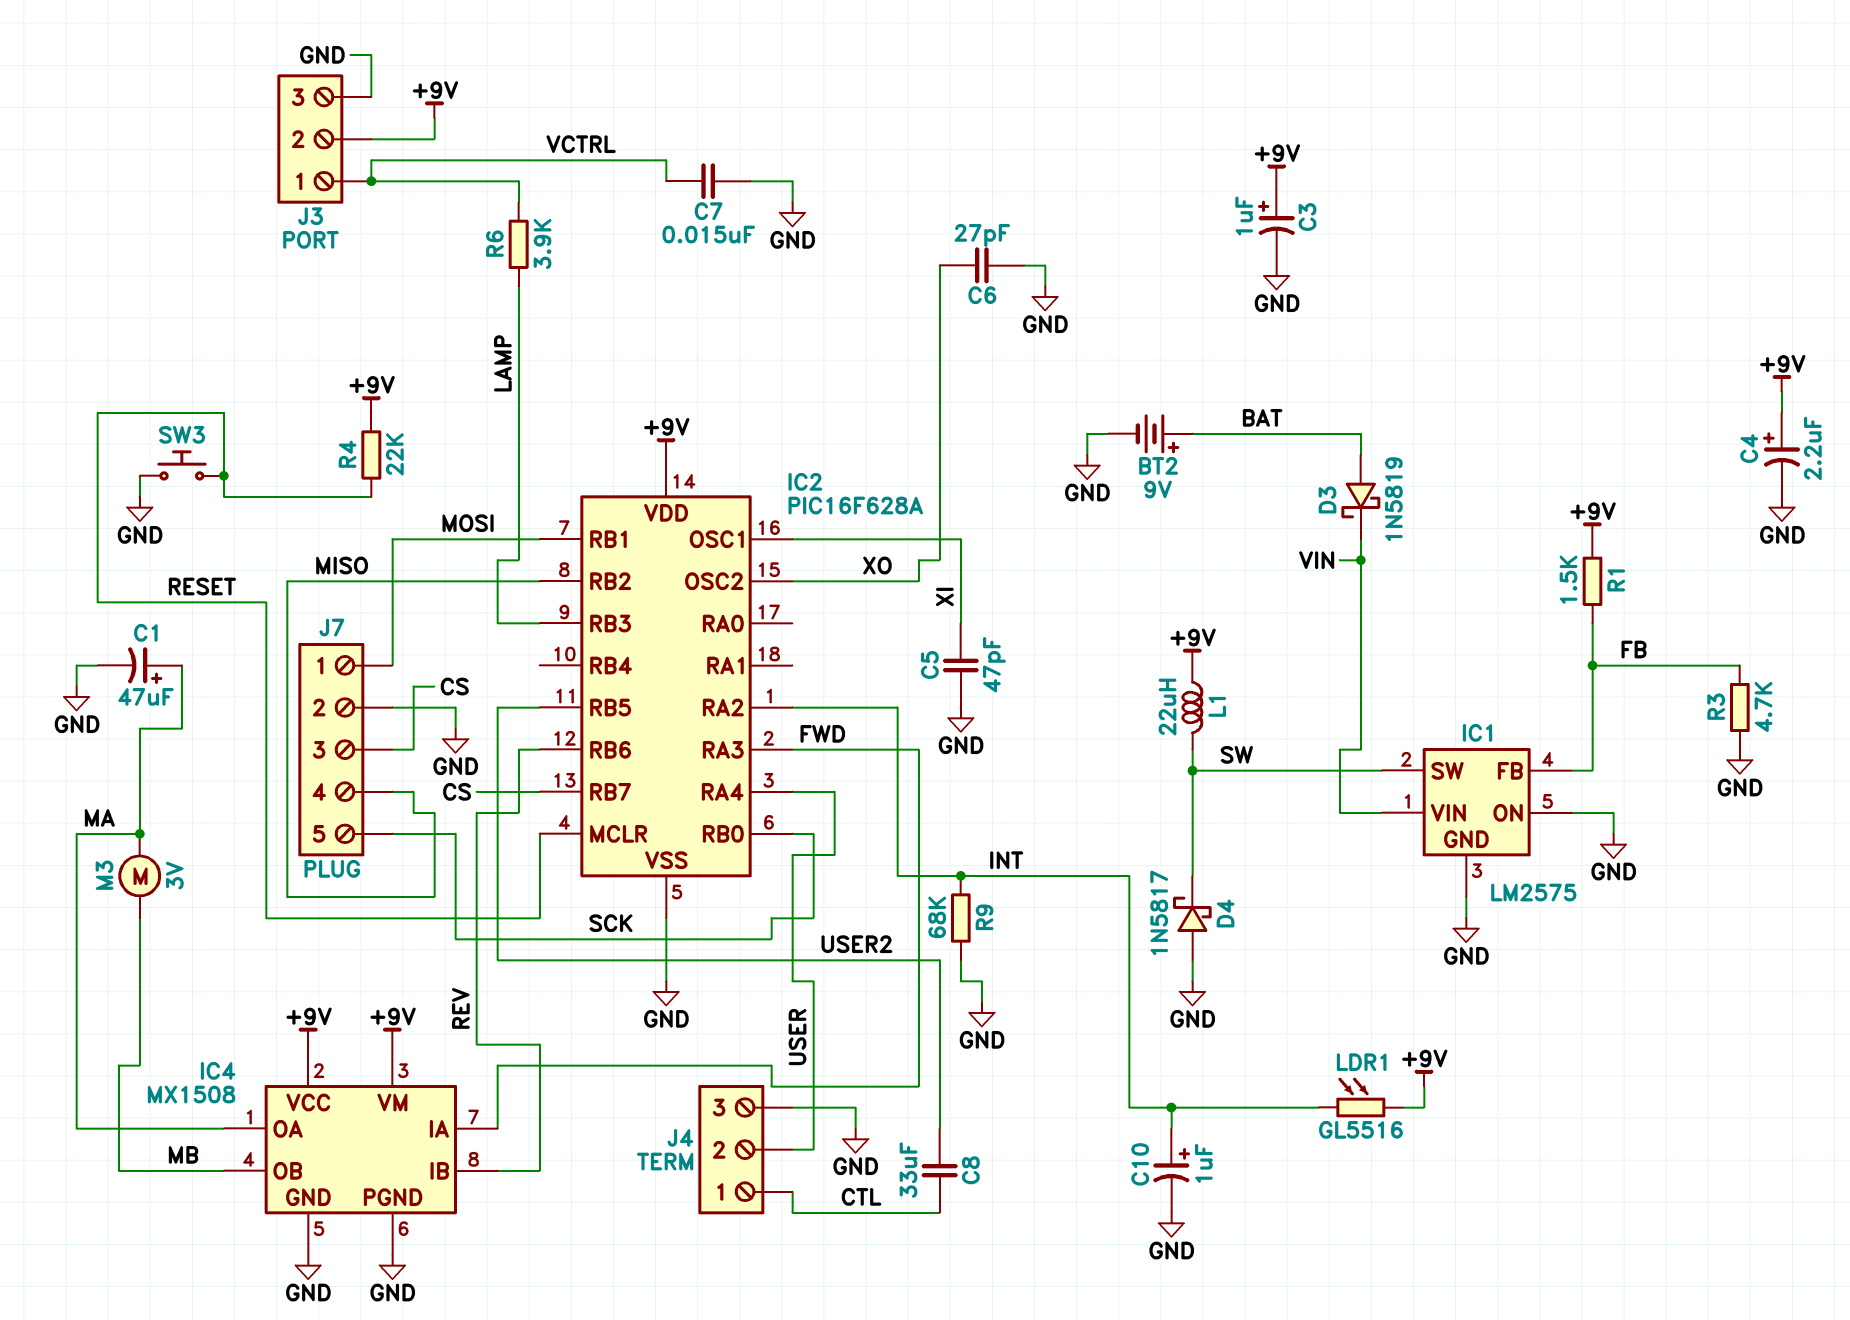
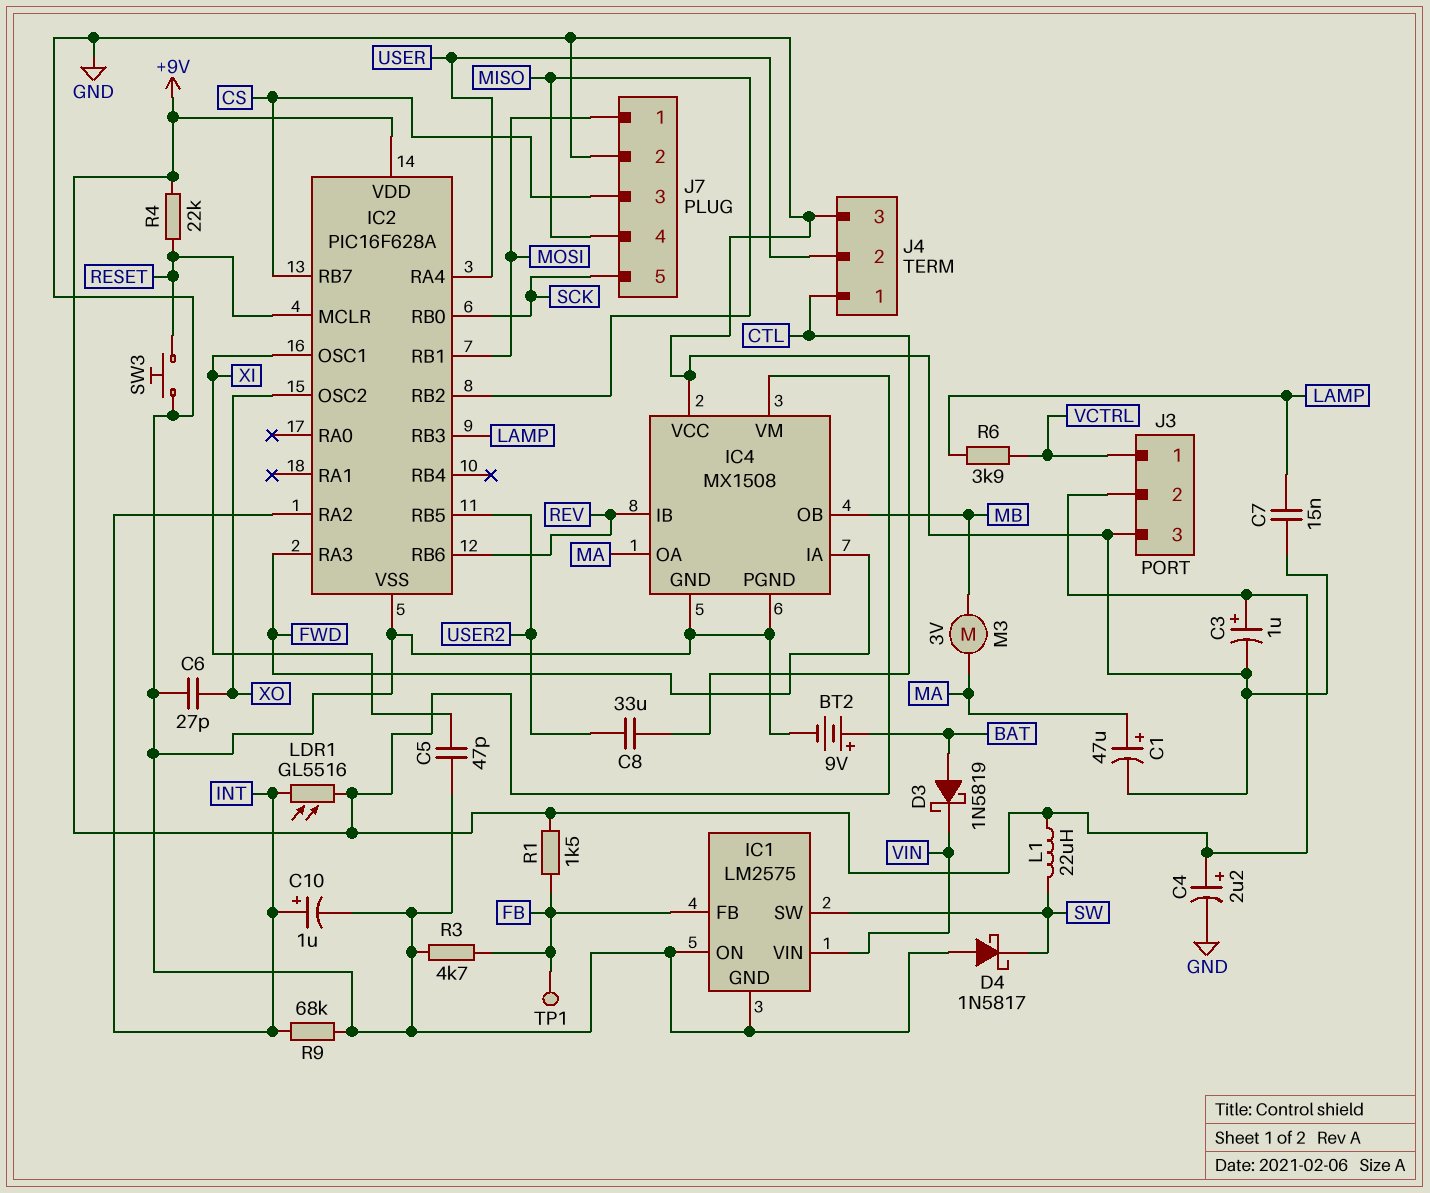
C7: 15nF (GND, VCTRL) -> 15nF (GND, LAMP)
IC4 pin VCC: +9V -> GND
TP1: none -> test point (FB)

